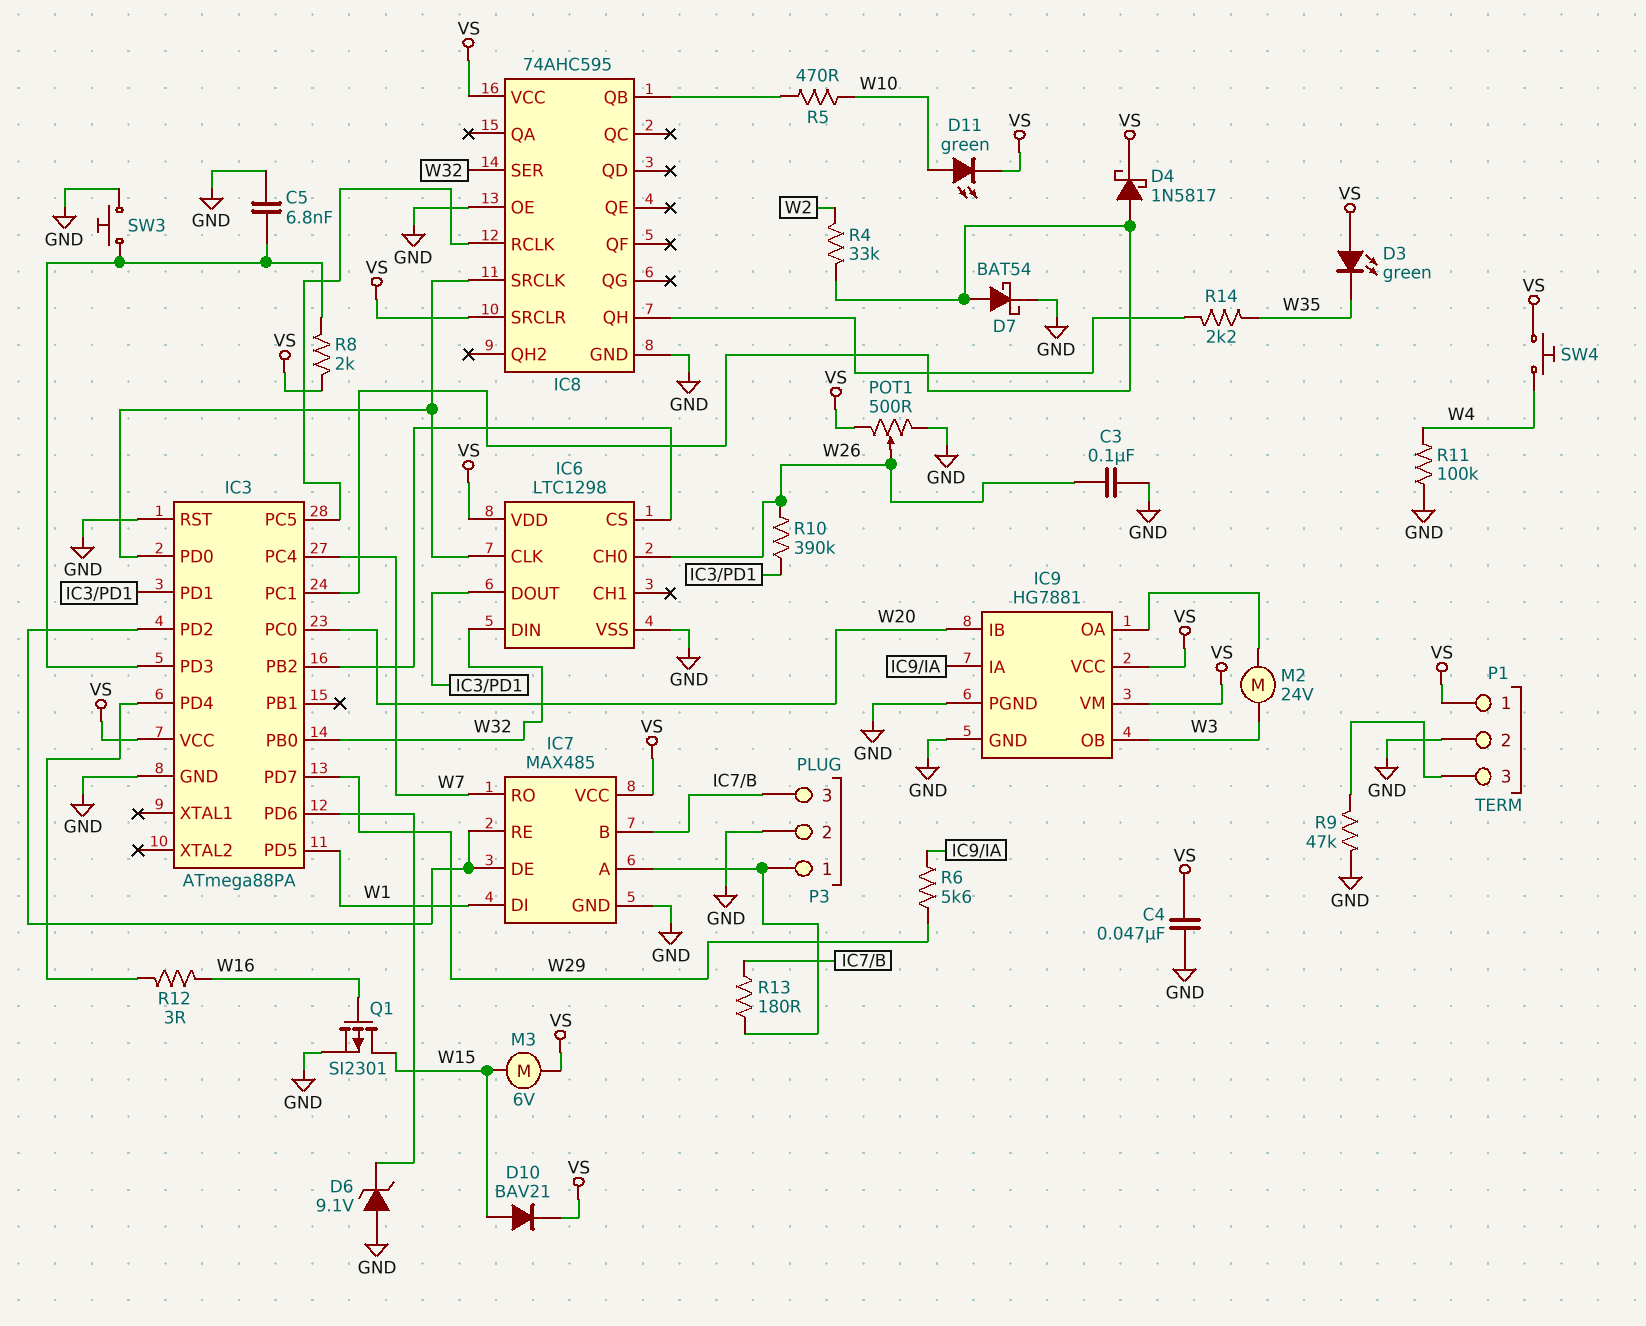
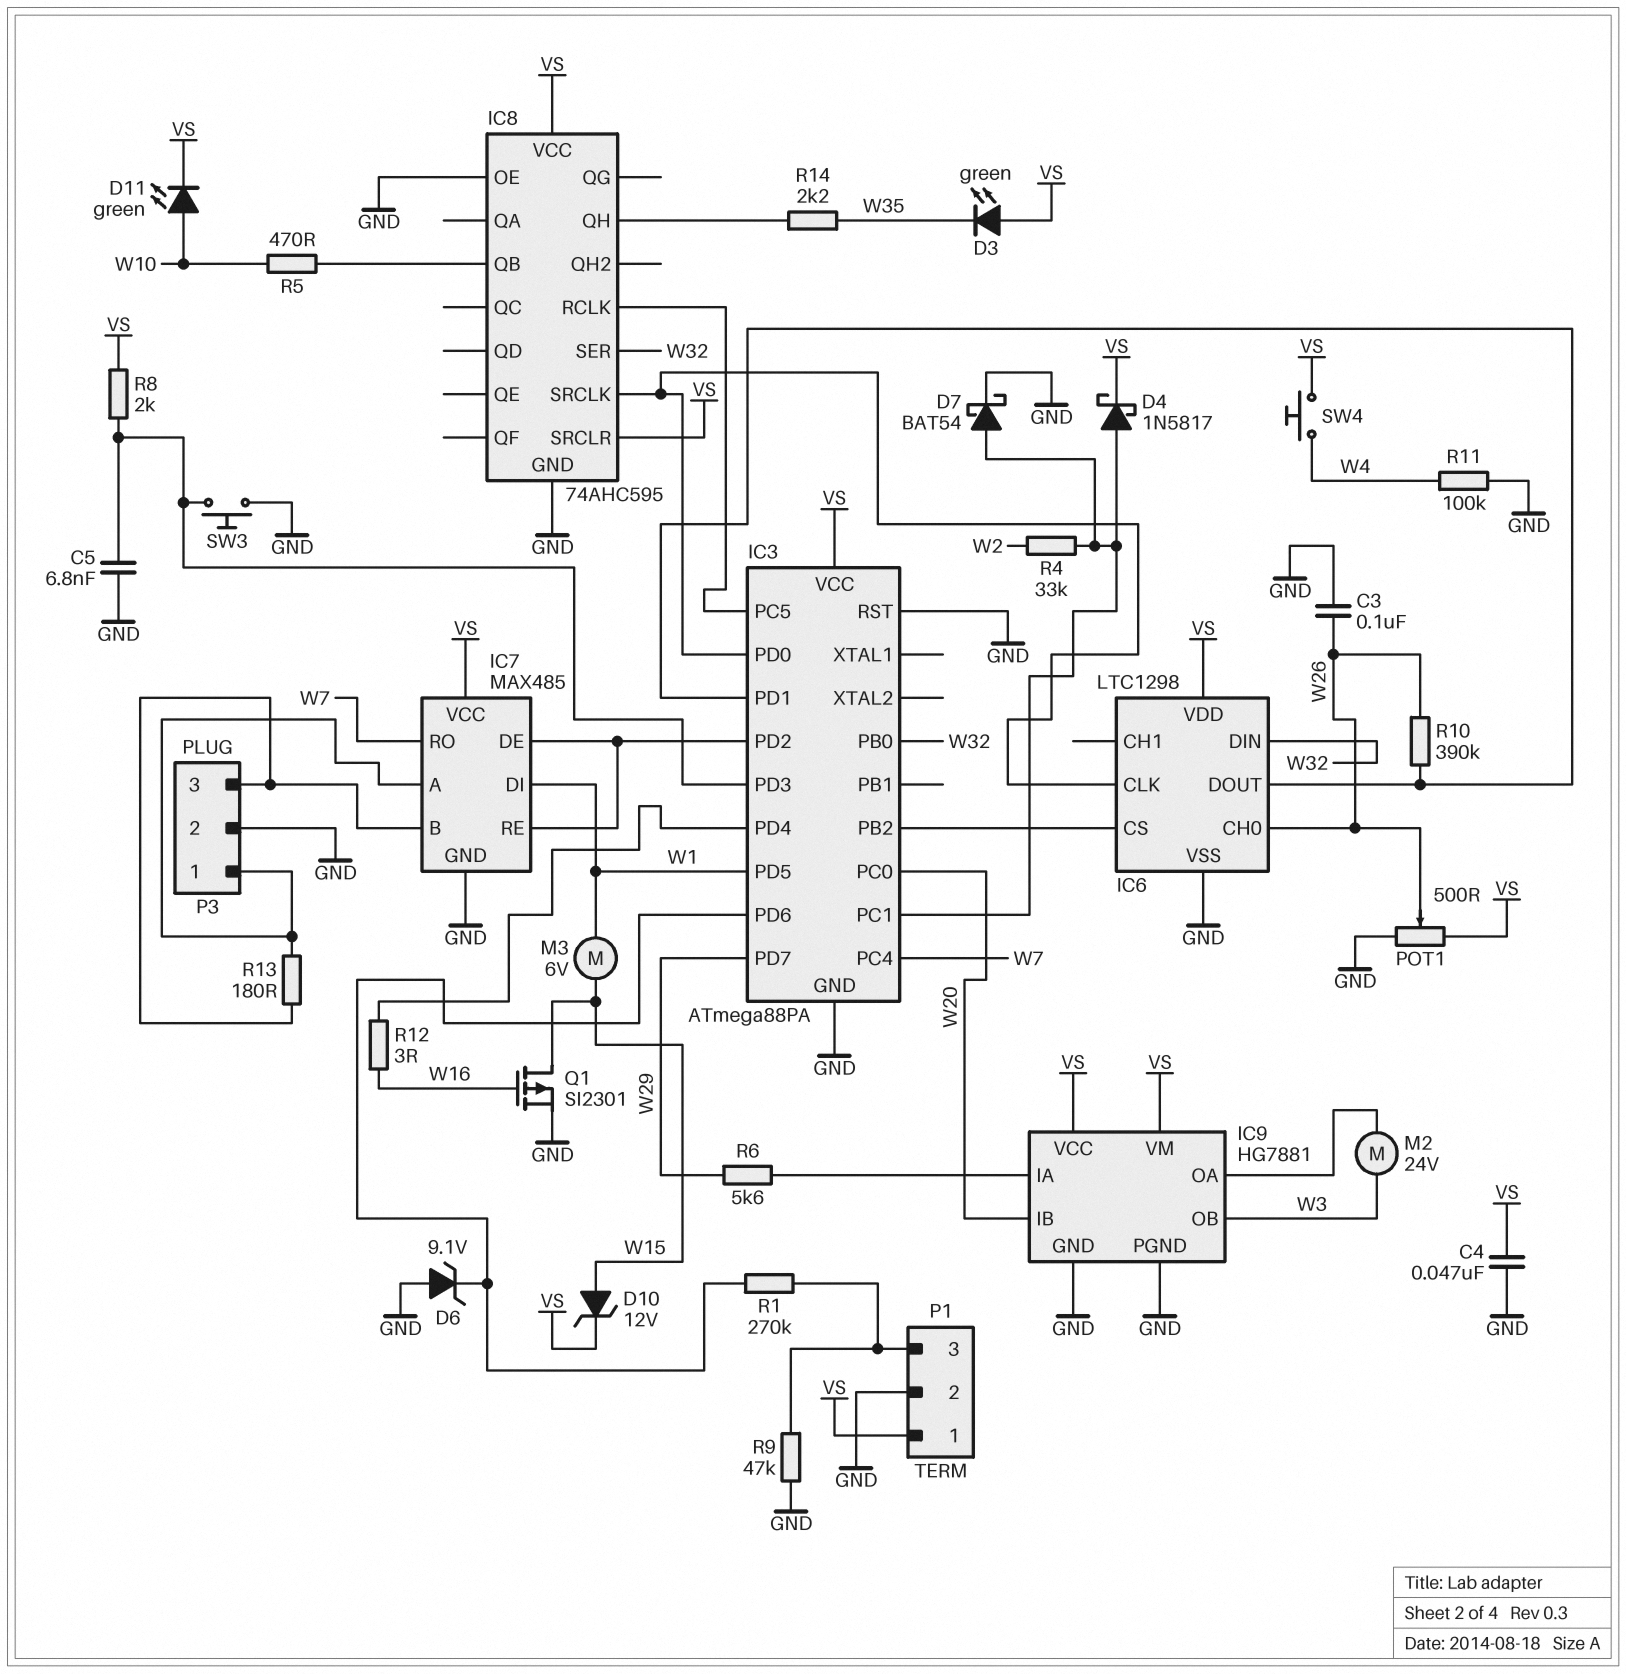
D10: diode BAV21 (A W15, K VS) -> zener 12V (A W15, K VS)
M3: motor 6V (VS, W15) -> motor 6V (W1, W15)
R1: none -> 270k (IC3/PD6, P1/3)

